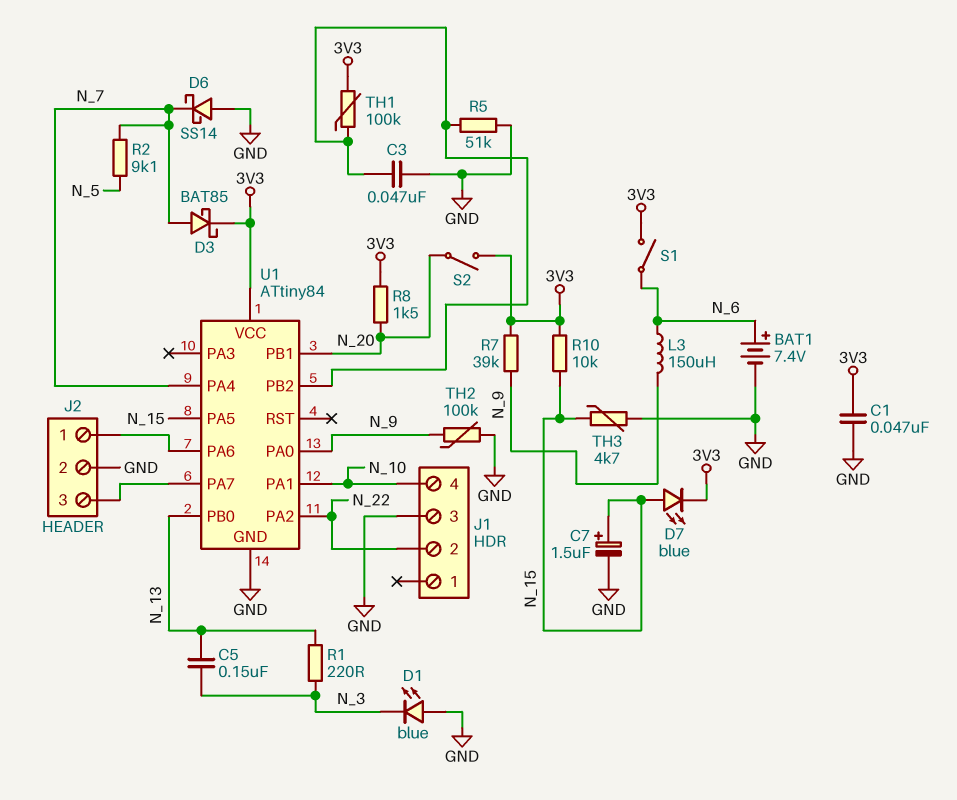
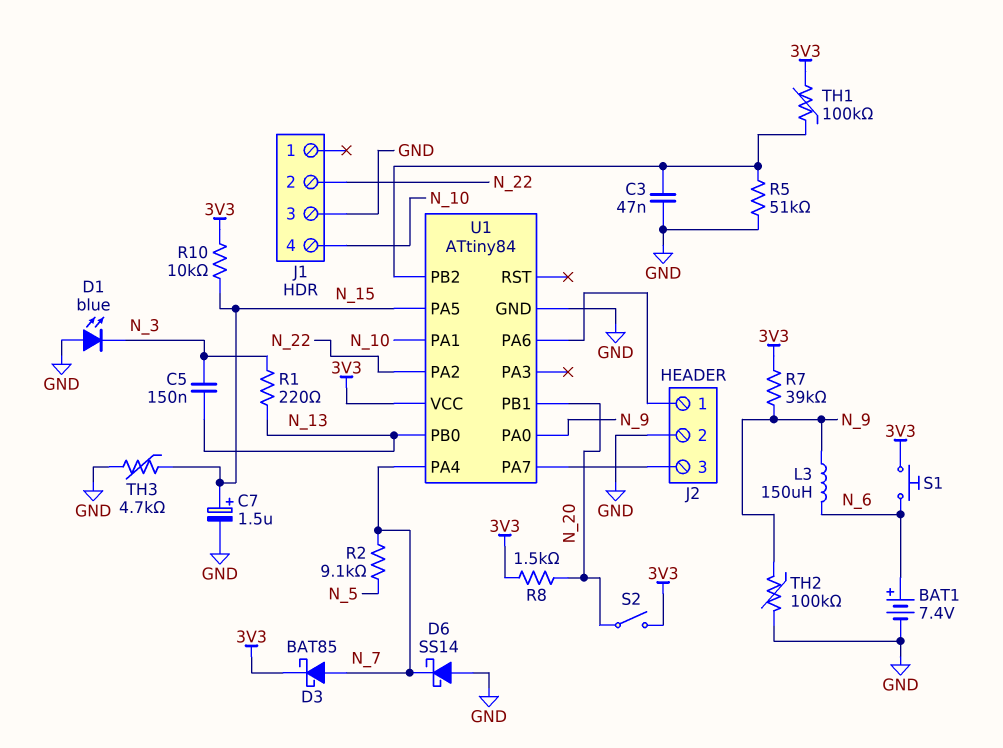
C1: 47nF (3V3, GND) -> none
D7: LED blue (A N_15, K 3V3) -> none
S1: switch (3V3, N_6) -> button (3V3, N_6)

